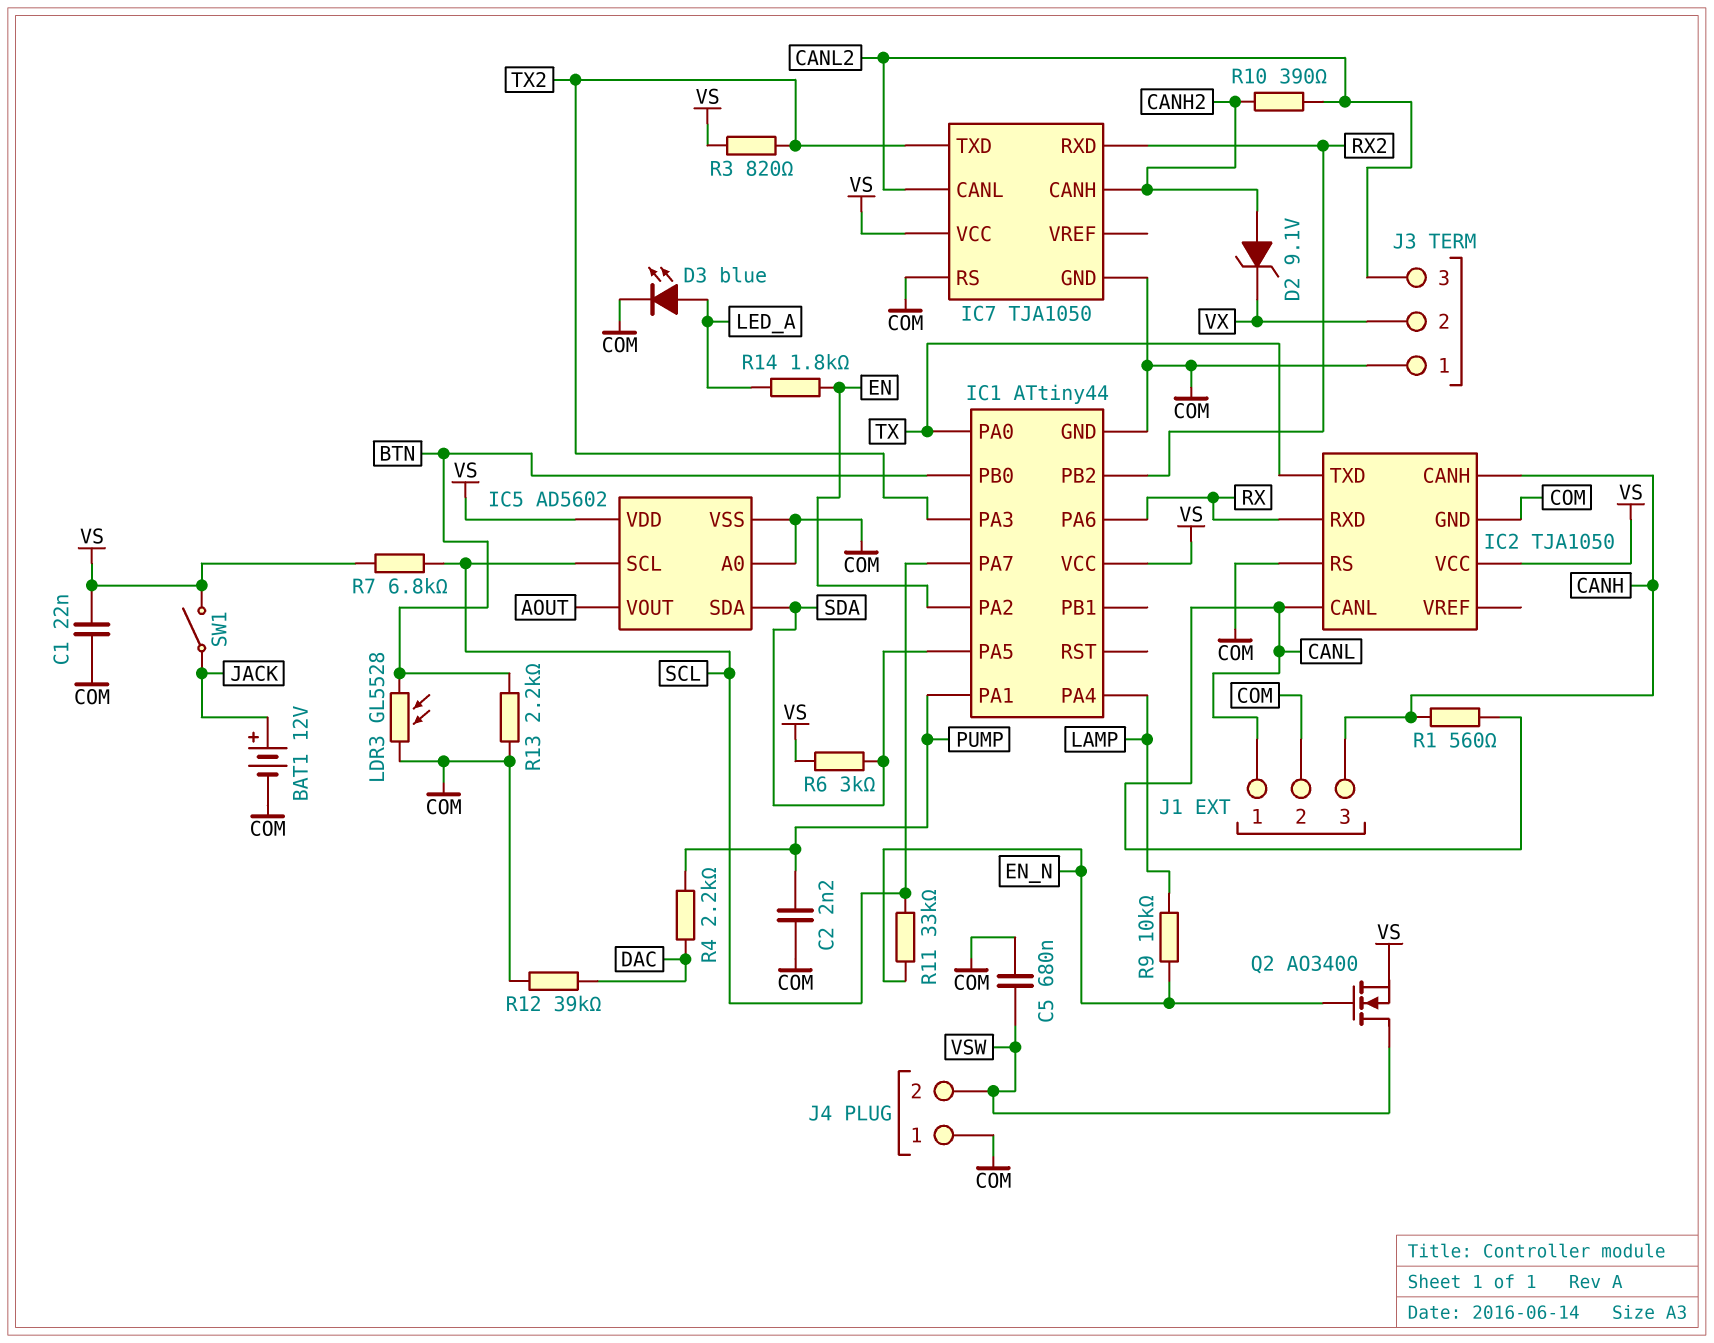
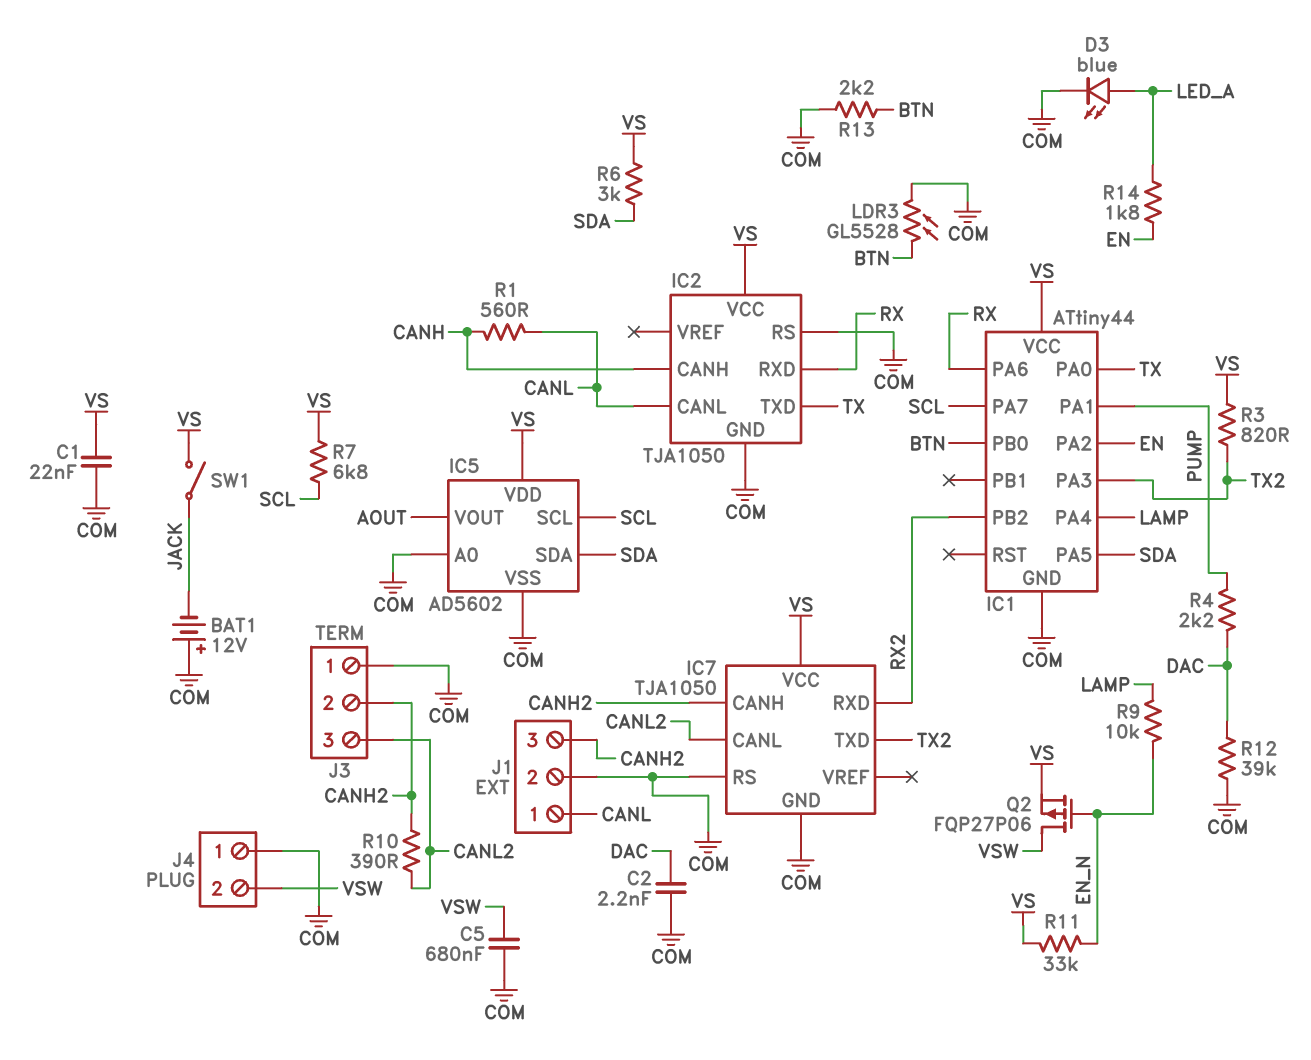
BAT1: 12V (plus JACK, minus COM) -> 12V (plus COM, minus JACK)
C2: 2.2nF (COM, PUMP) -> 2.2nF (COM, DAC)
D2: zener 9.1V (A CANH2, K VX) -> none
J1 pin 3: CANH -> CANH2
J3 pin 2: VX -> CANH2
Q2: NMOS AO3400 (G EN_N, D VSW, S VS) -> PMOS FQP27P06 (G EN_N, D VSW, S VS)
R11: 33k (EN_N, SCL) -> 33k (EN_N, VS)

